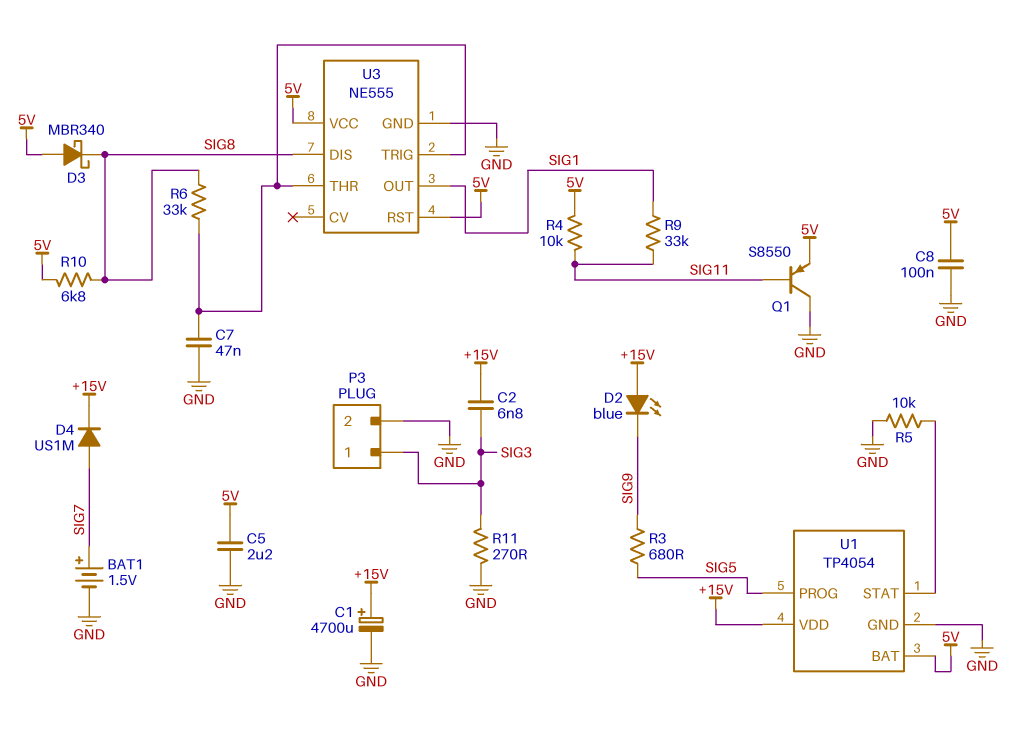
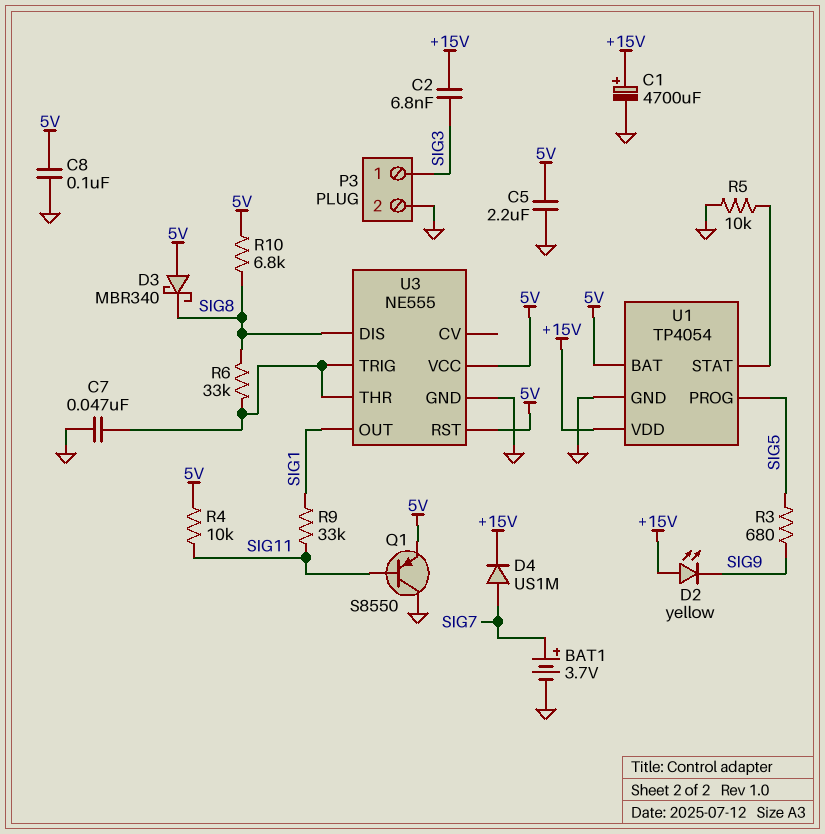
BAT1: 1.5V (plus SIG7, minus GND) -> 3.7V (plus SIG7, minus GND)
D2: LED blue (A +15V, K SIG9) -> LED yellow (A +15V, K SIG9)
R11: 270 (GND, SIG3) -> none

